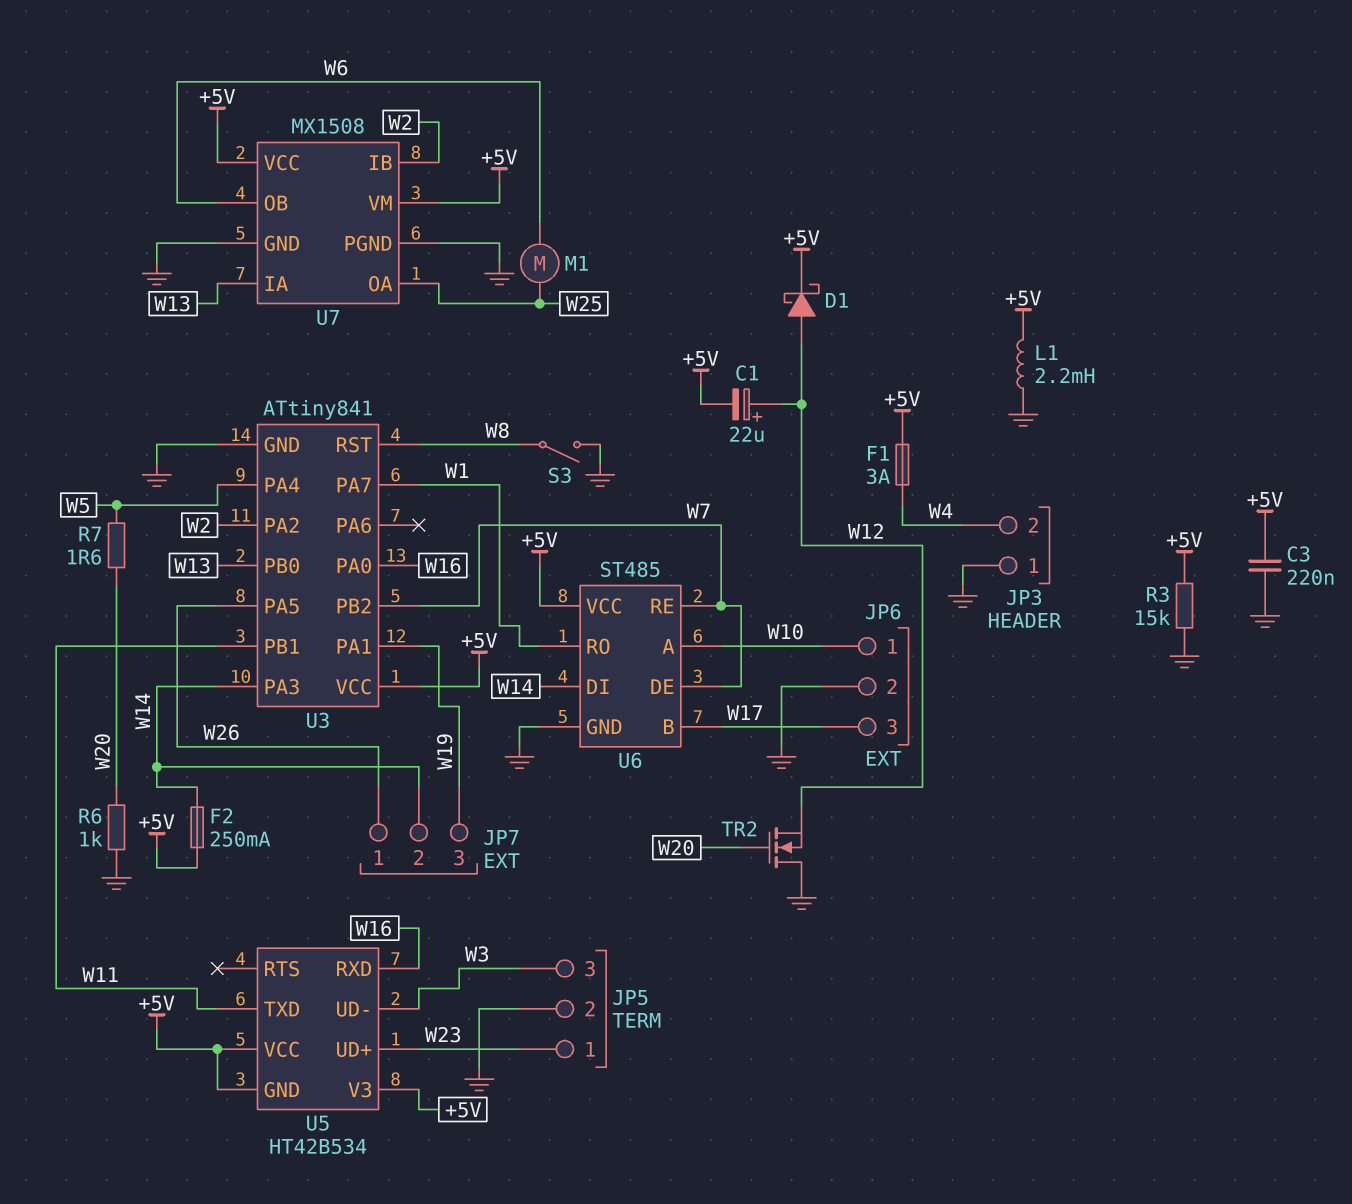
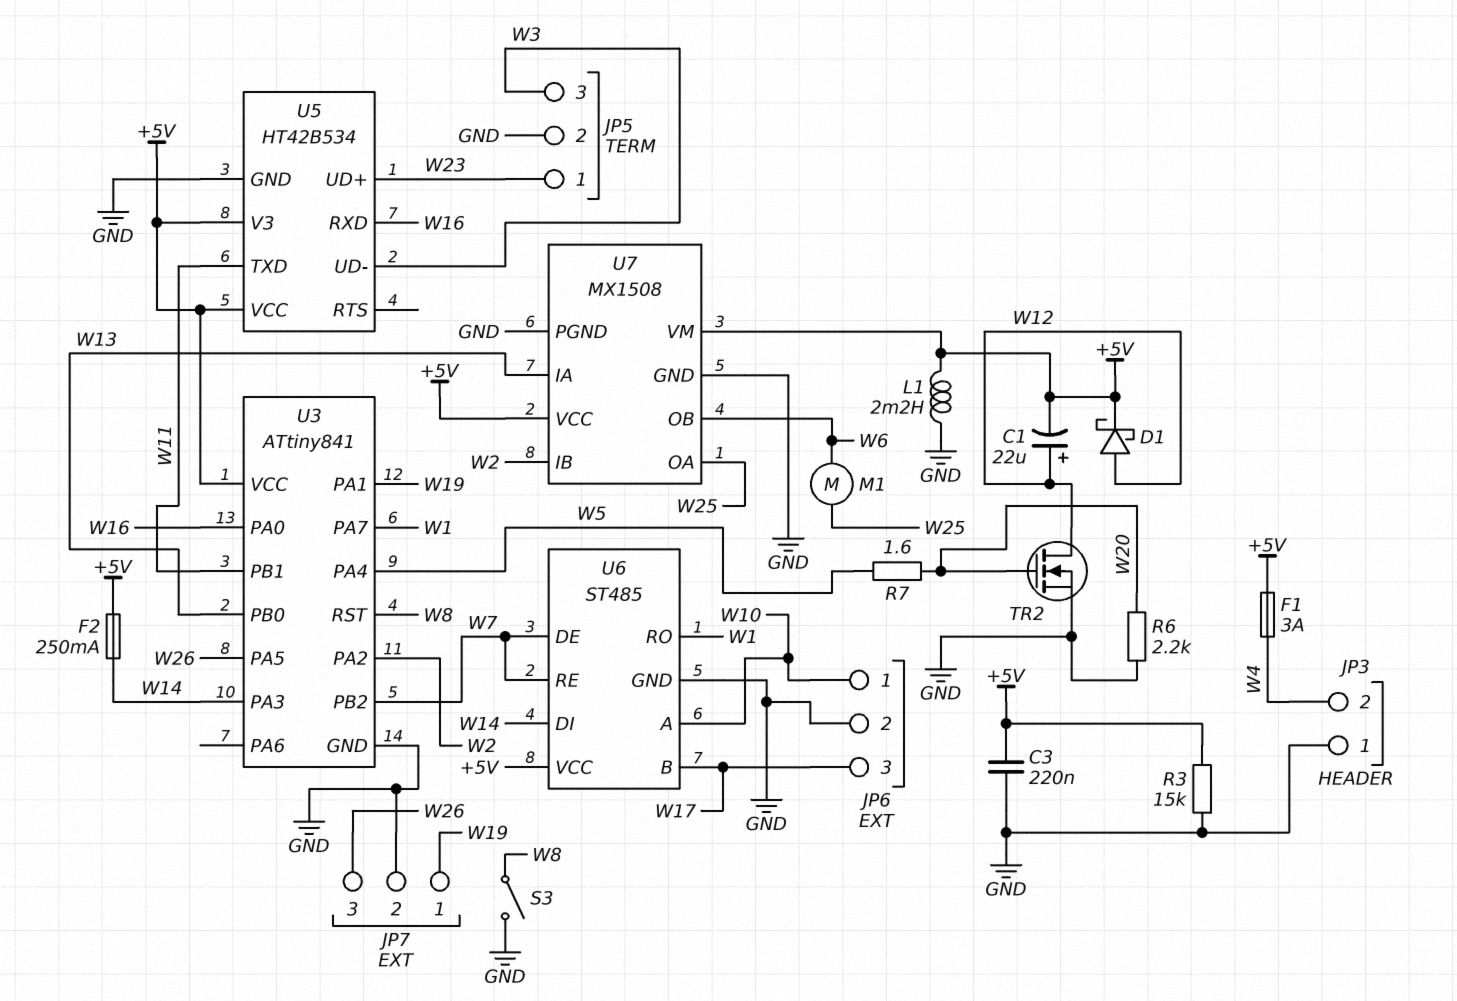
JP7 pin 1: W26 -> W19
JP7 pin 2: W14 -> GND
JP7 pin 3: W19 -> W26
R6: 1k (GND, W20) -> 2.2k (GND, W20)
TR2: NMOS (G W20, D GND, S W12) -> NMOS (G W20, D W12, S GND)
U5 pin GND: +5V -> GND

